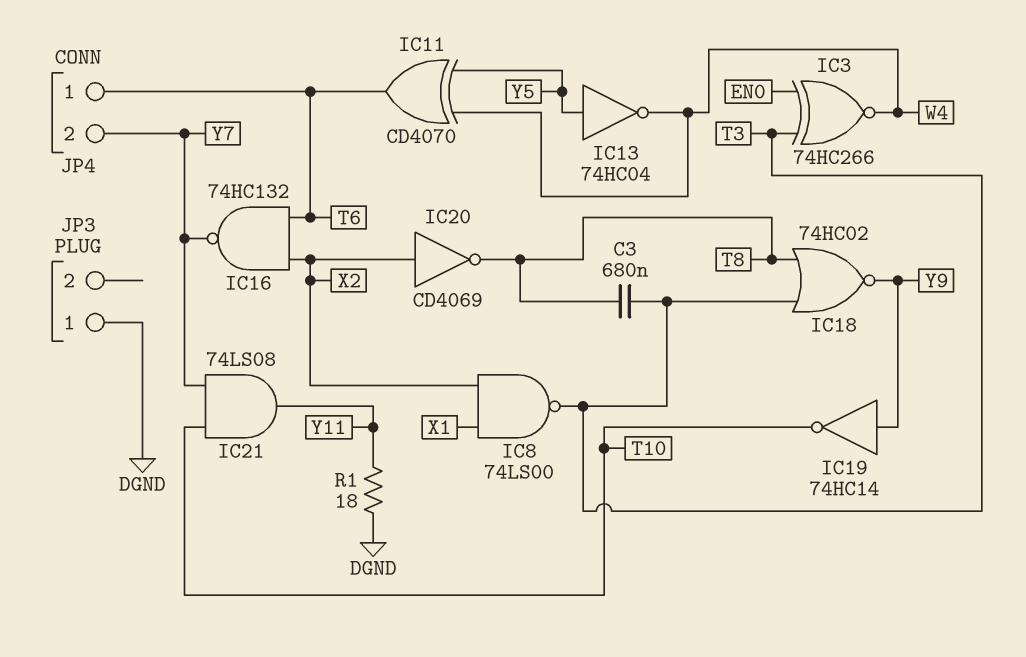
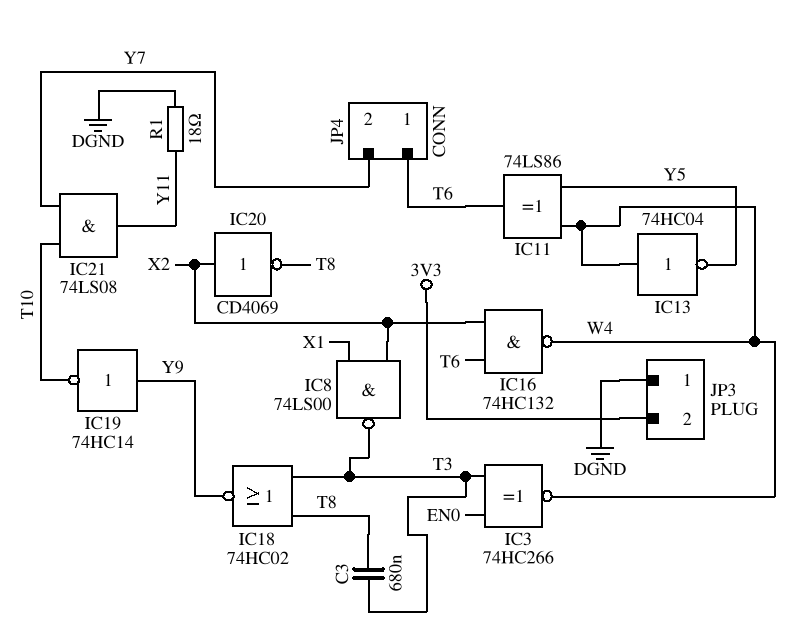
IC11: XOR CD4070 (in W4, in Y5, out T6) -> XOR 74LS86 (in W4, in Y5, out T6)
IC13: NOT 74HC04 (in Y5, out W4) -> NOT 74HC04 (in W4, out Y5)
IC16: NAND 74HC132 (in T6, in X2, out Y7) -> NAND 74HC132 (in T6, in X2, out W4)
JP3 pin 2: none -> 3V3

